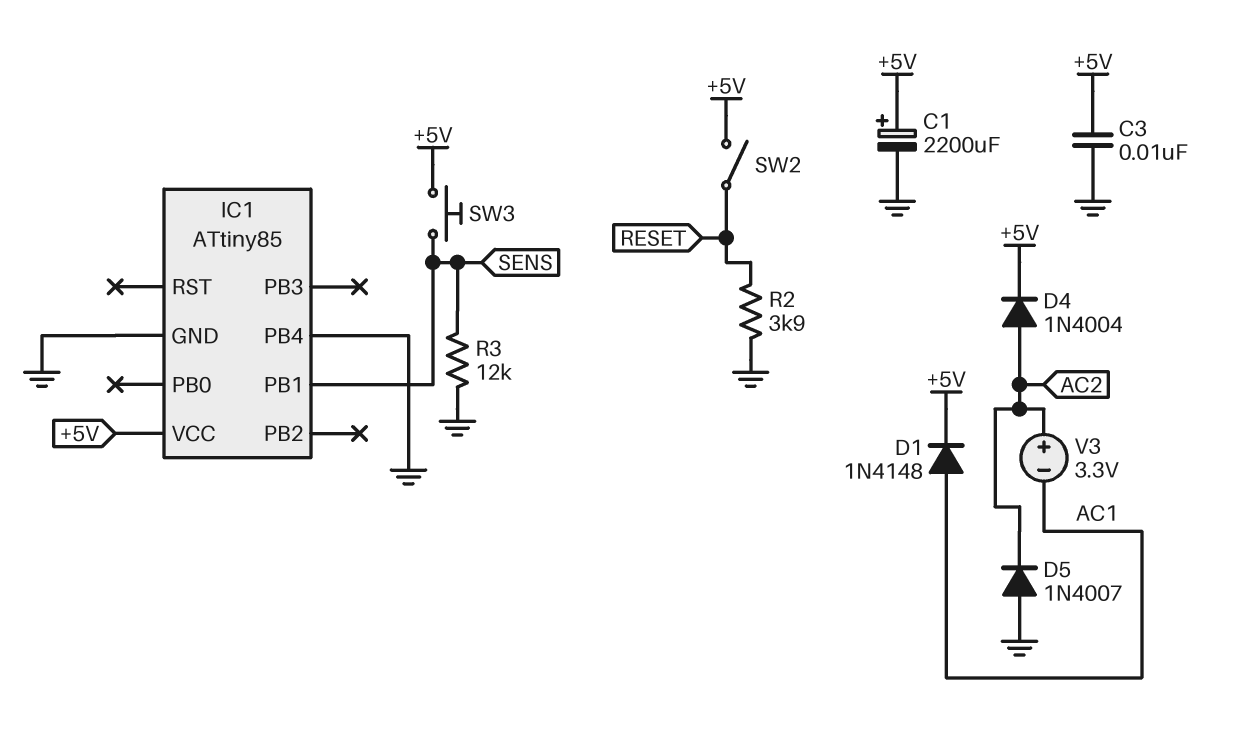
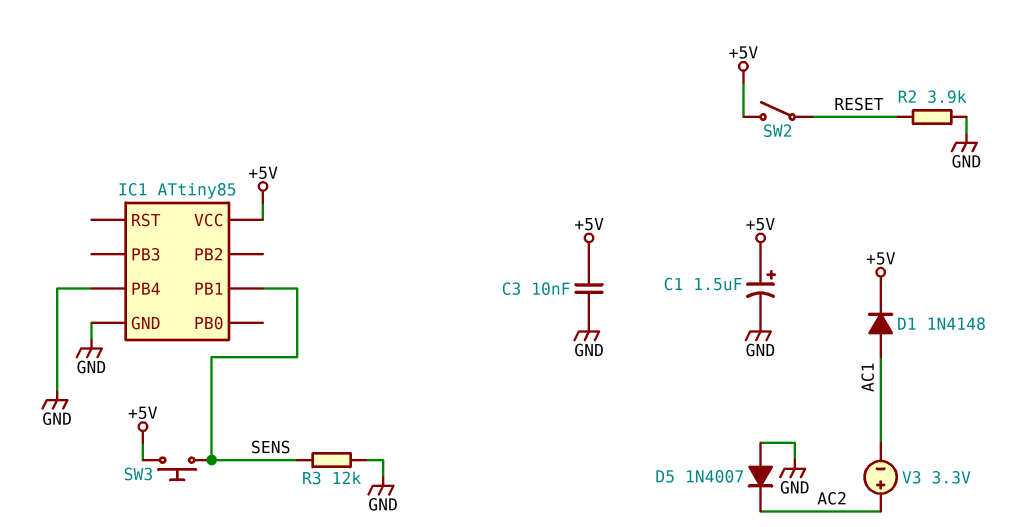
C1: 2200uF (plus +5V, minus GND) -> 1.5uF (plus +5V, minus GND)
D4: diode 1N4004 (A AC2, K +5V) -> none

